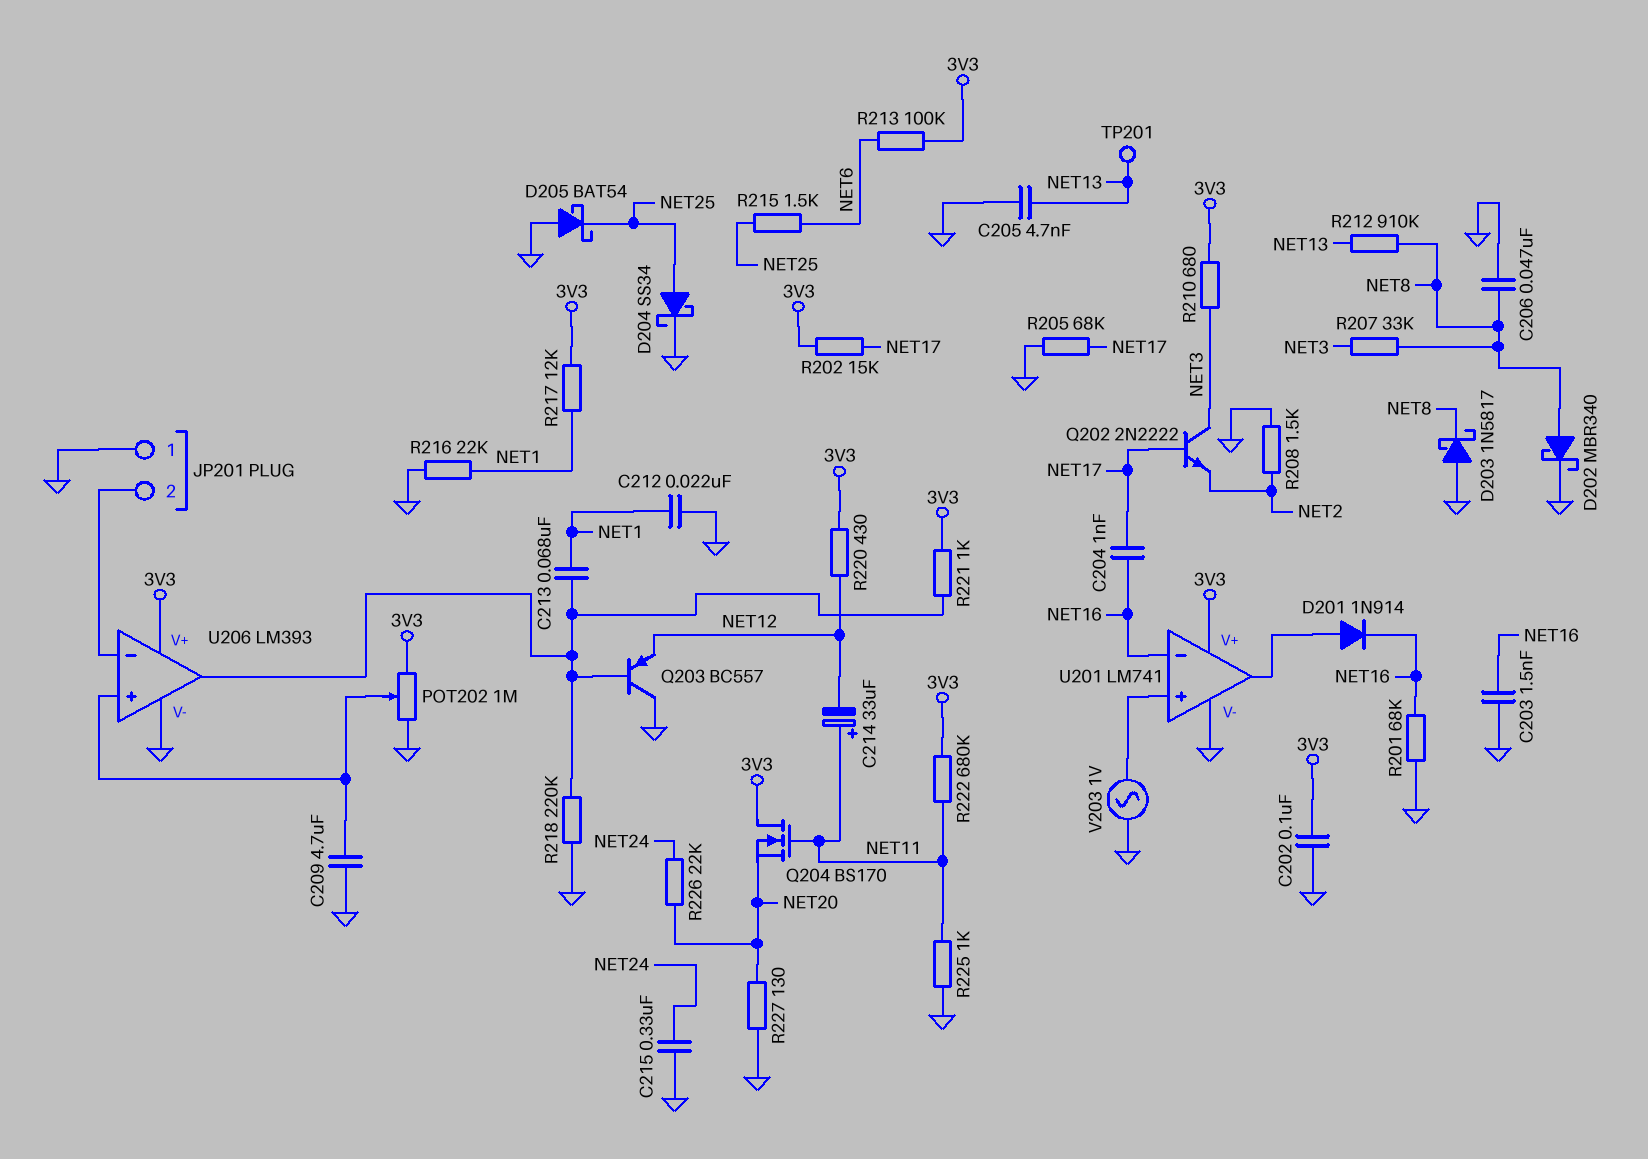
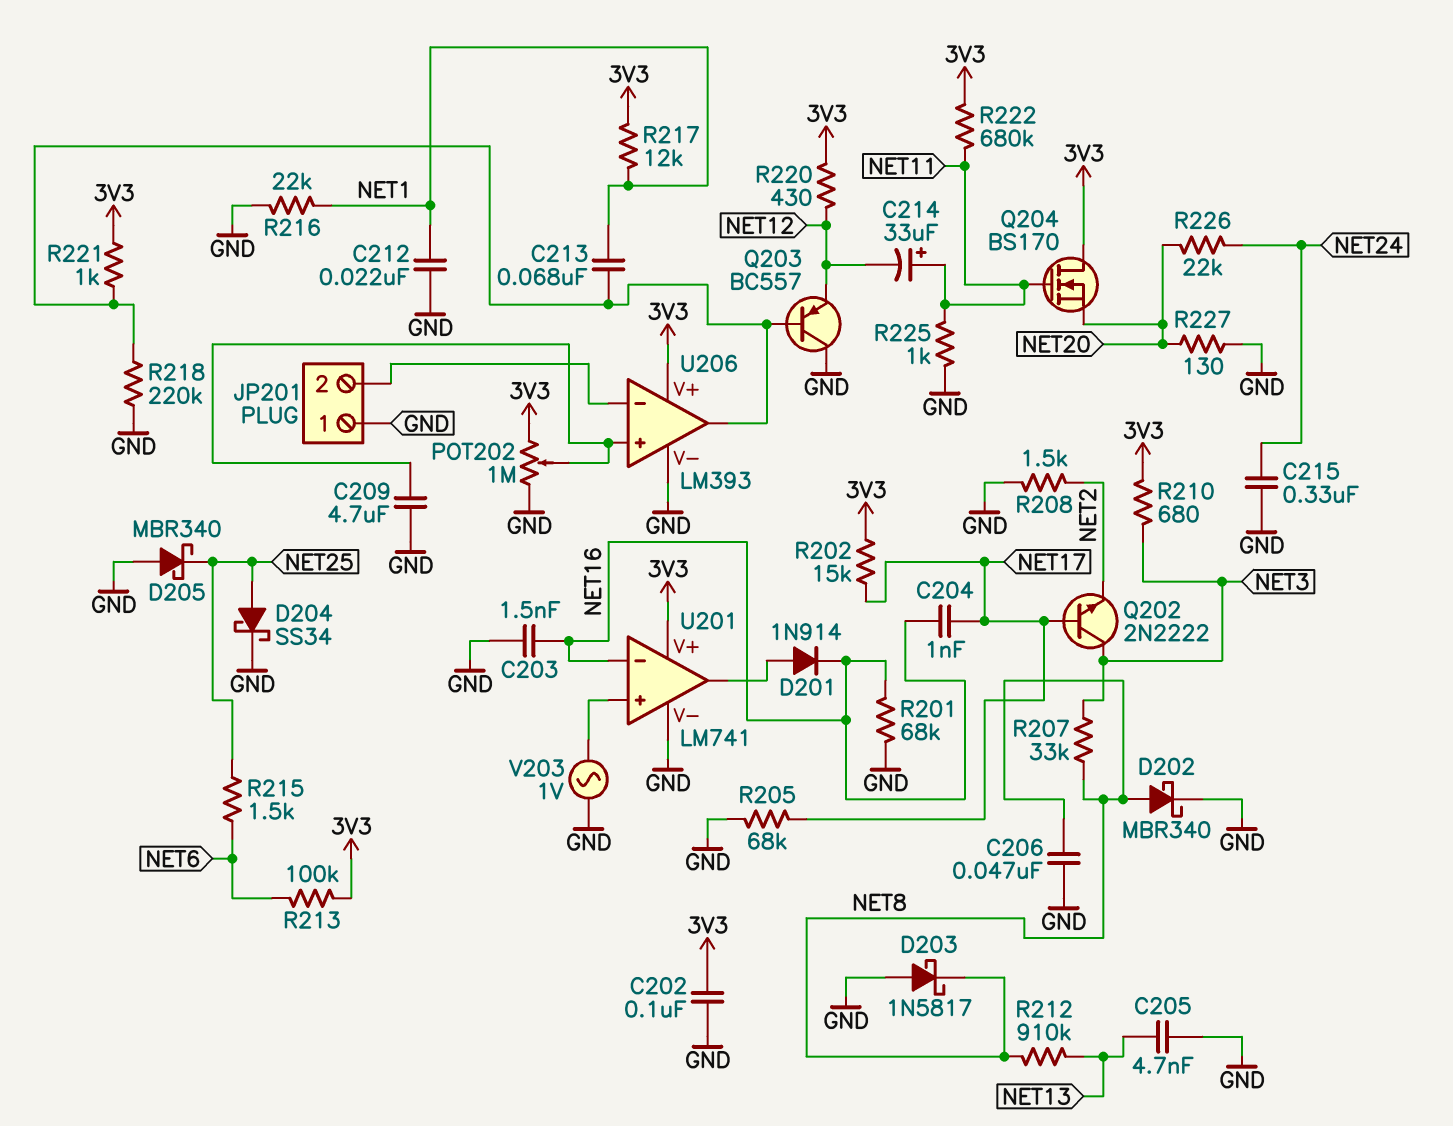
D205: schottky BAT54 (A GND, K NET25) -> schottky MBR340 (A GND, K NET25)
TP201: test point (NET13) -> none

